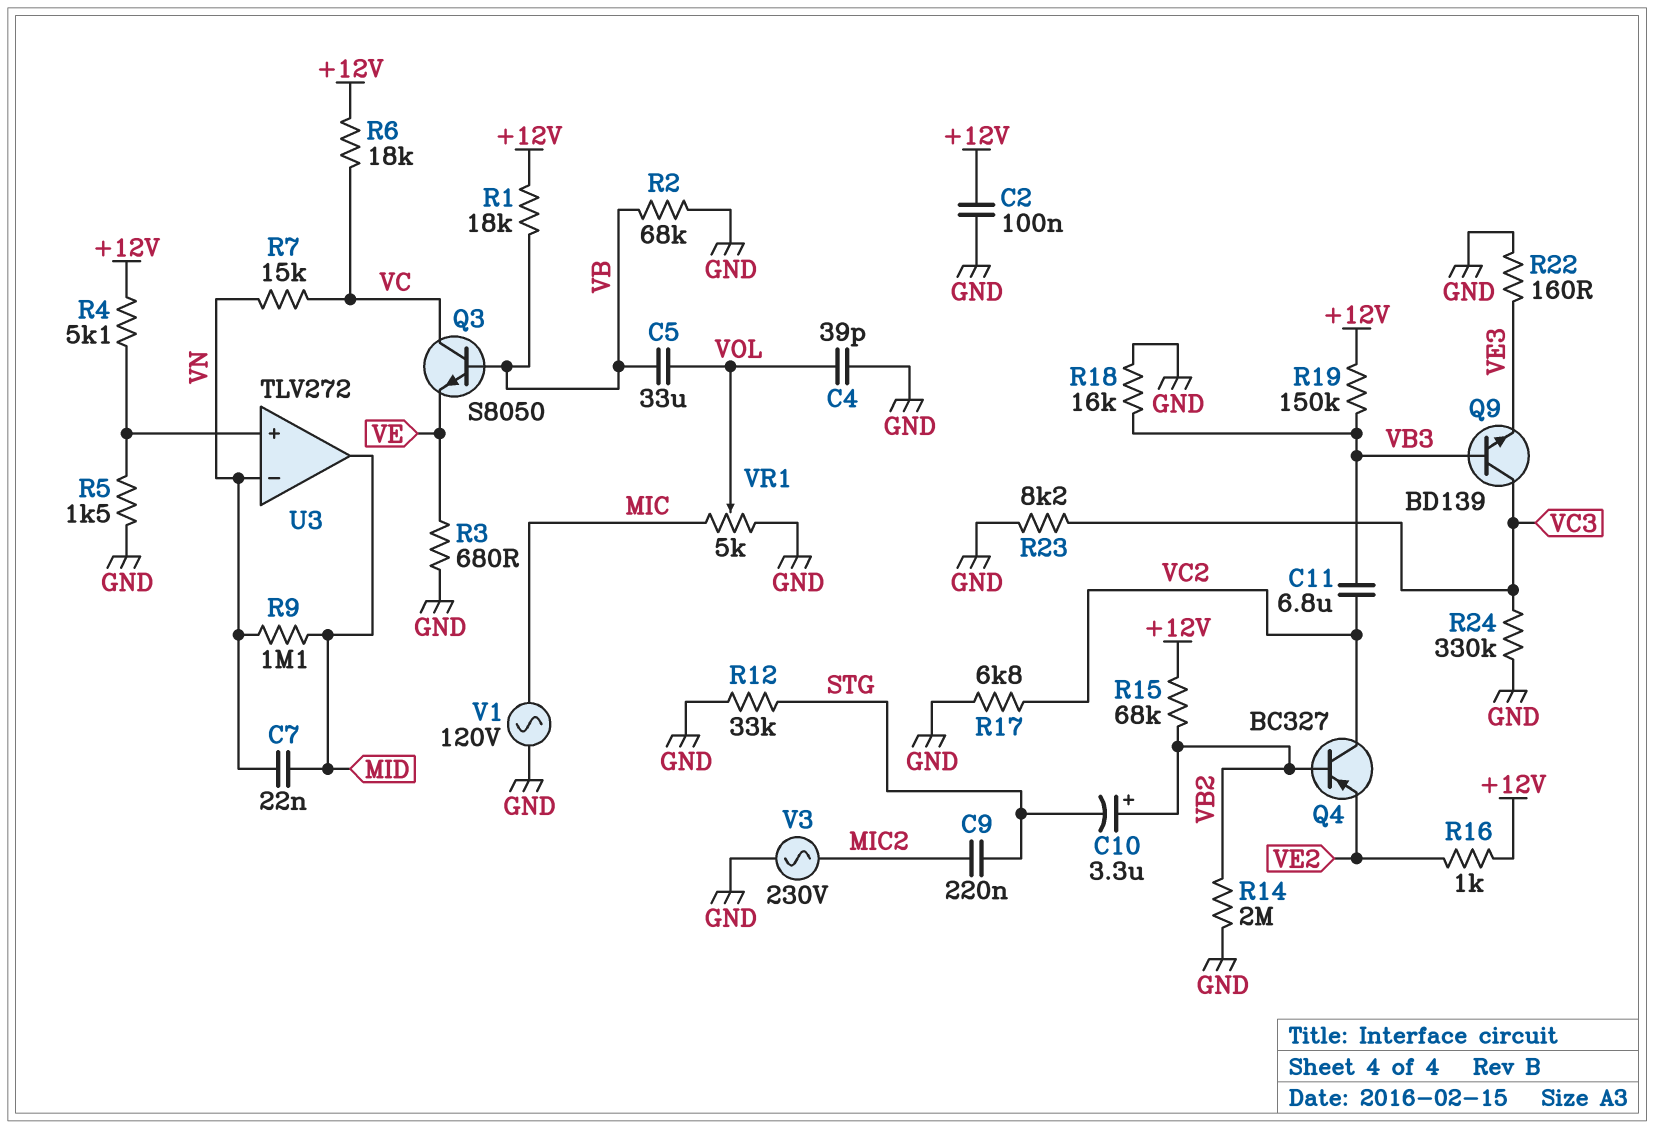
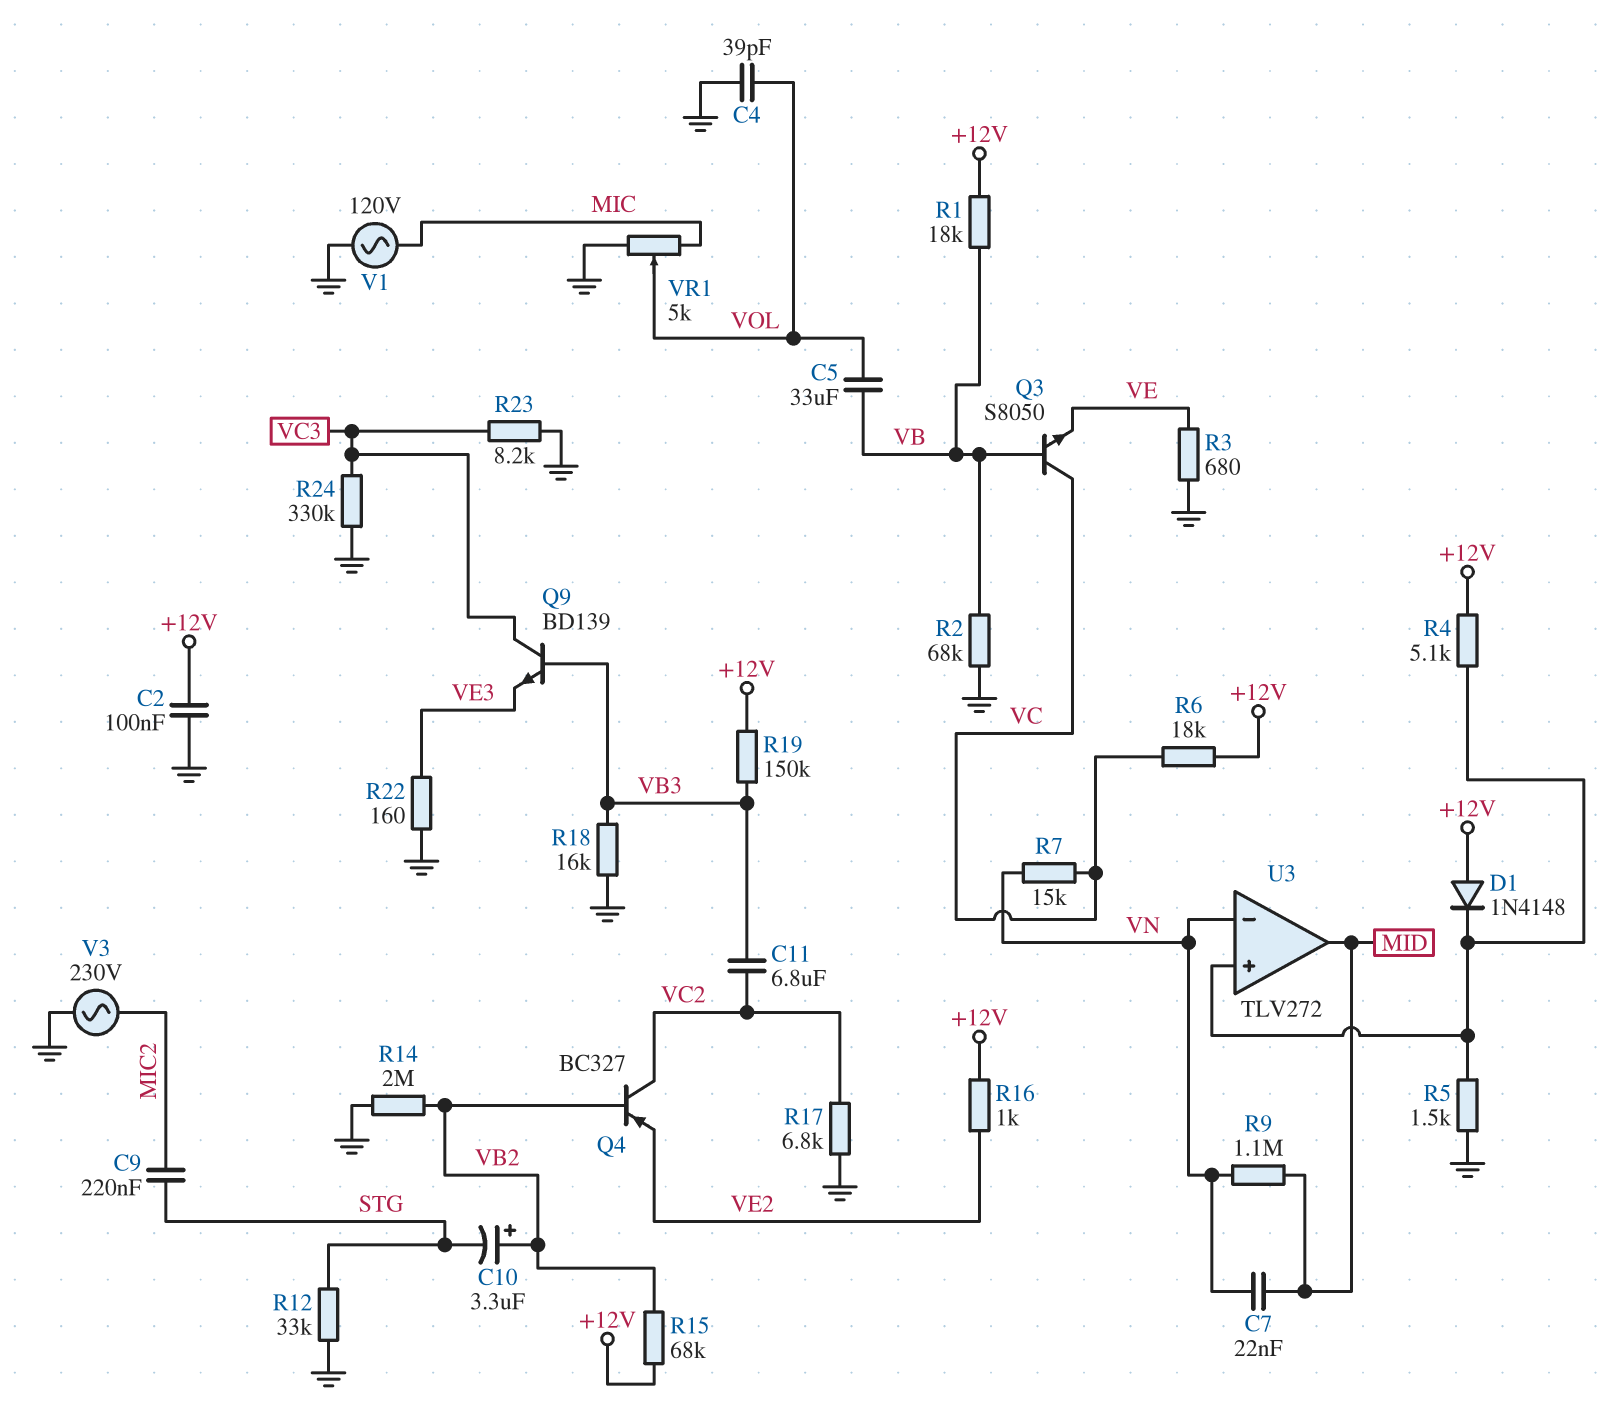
D1: none -> diode 1N4148 (A +12V, K U3/in+)

